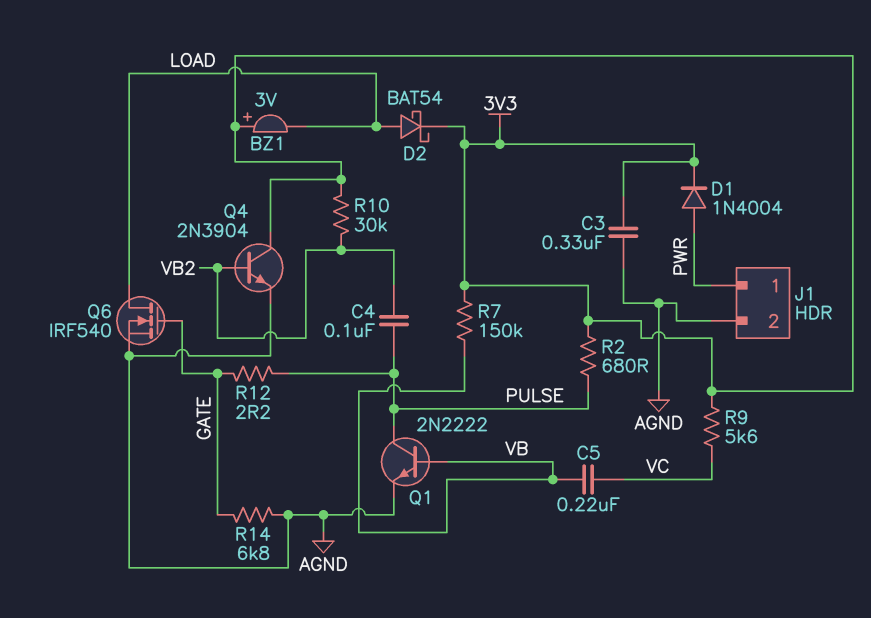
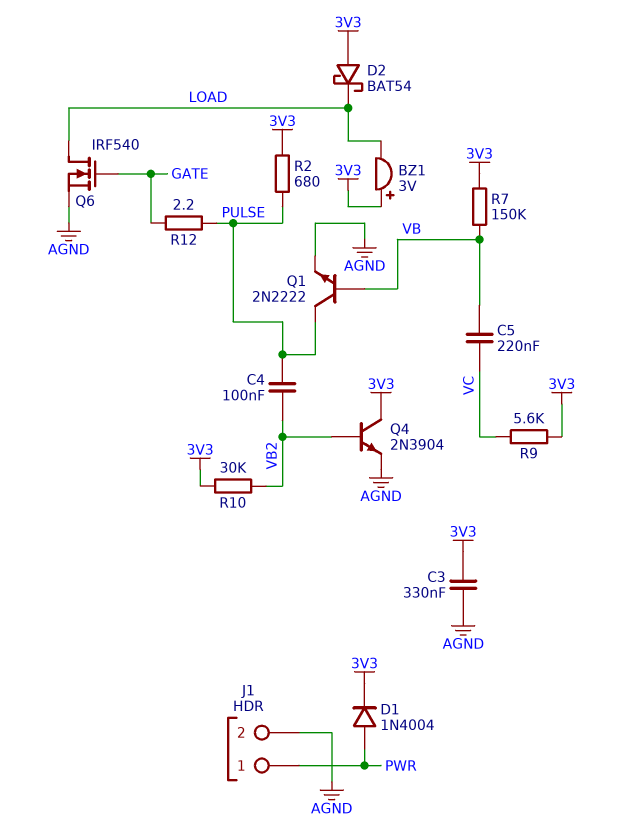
D2: schottky BAT54 (A LOAD, K 3V3) -> schottky BAT54 (A 3V3, K LOAD)
R14: 6.8k (AGND, GATE) -> none

